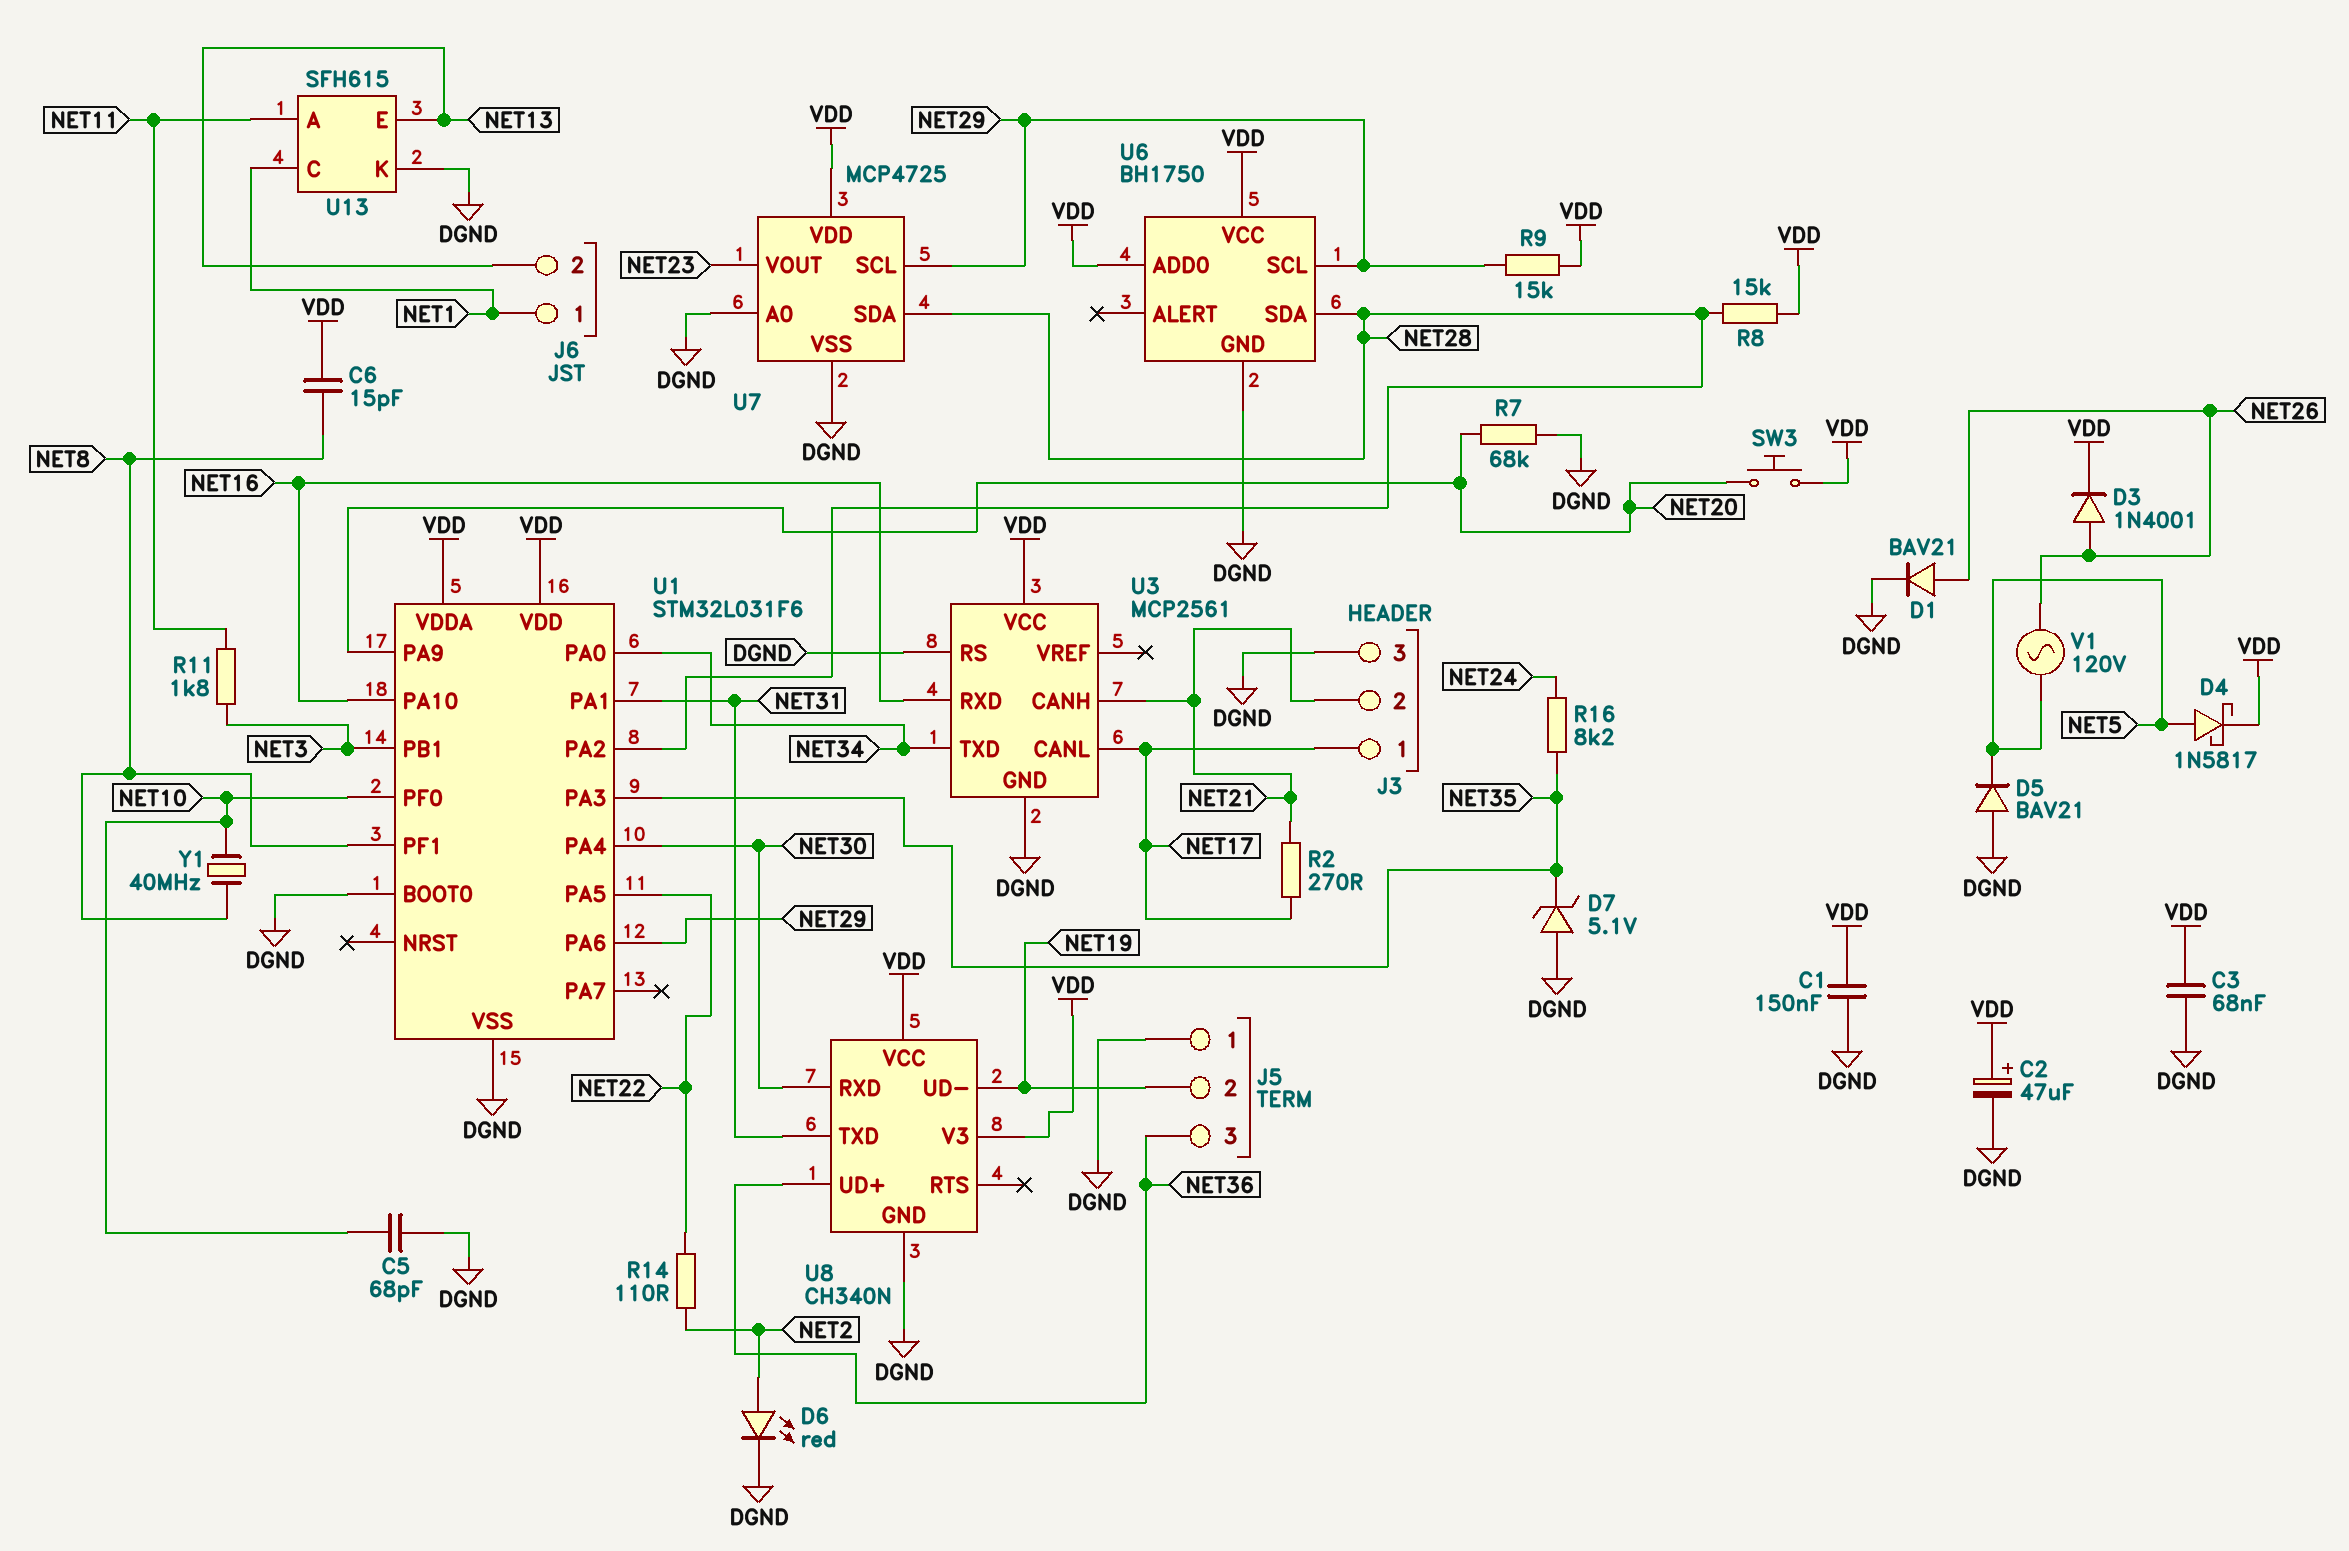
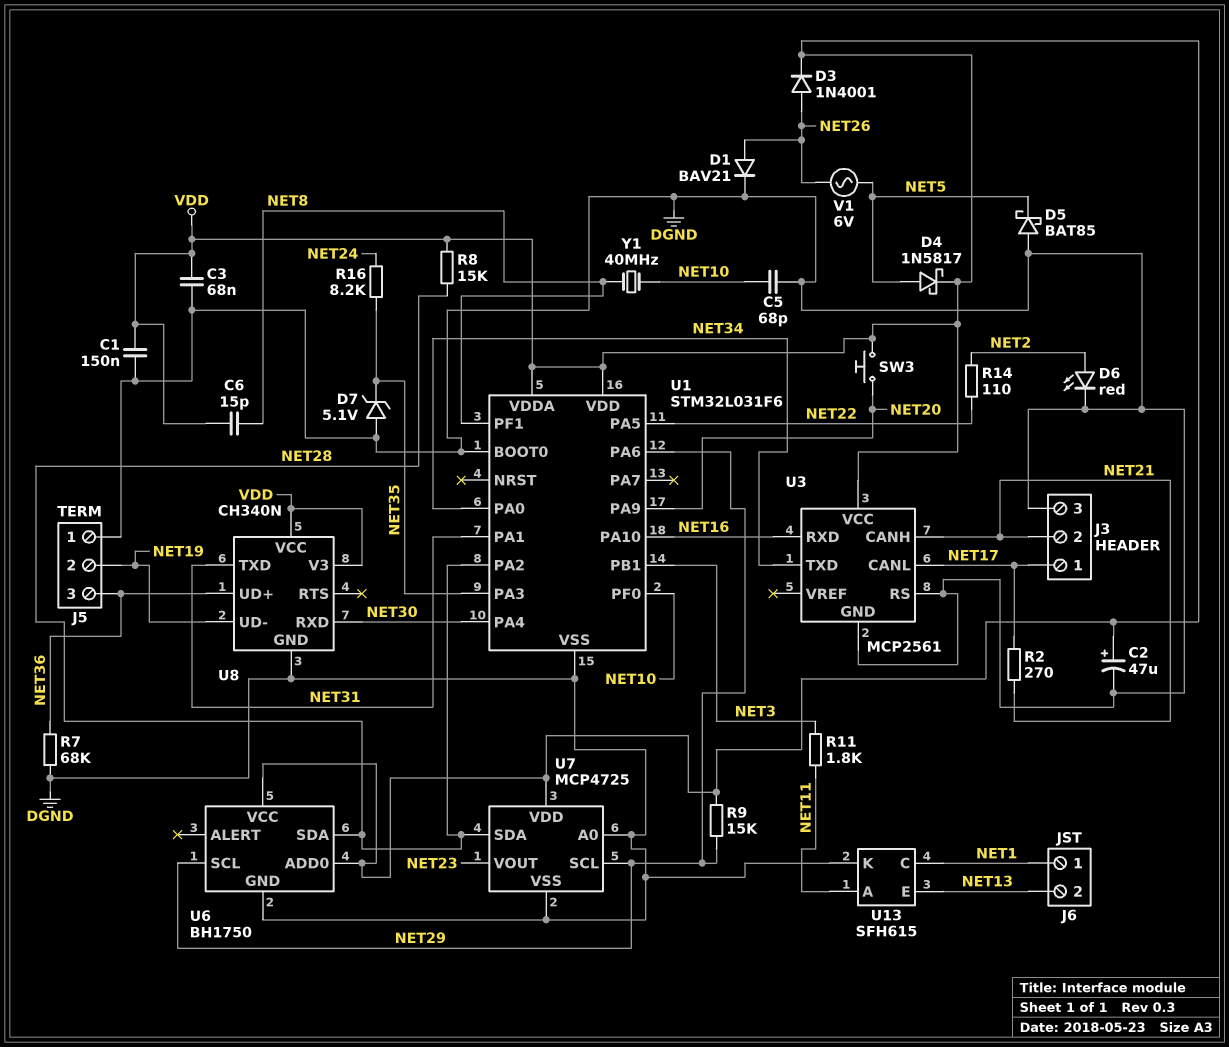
D5: diode BAV21 (A DGND, K NET5) -> schottky BAT85 (A DGND, K NET5)
R7: 68k (DGND, NET20) -> 68k (DGND, NET36)
V1: AC 120V (NET5, NET26) -> AC 6V (NET5, NET26)

